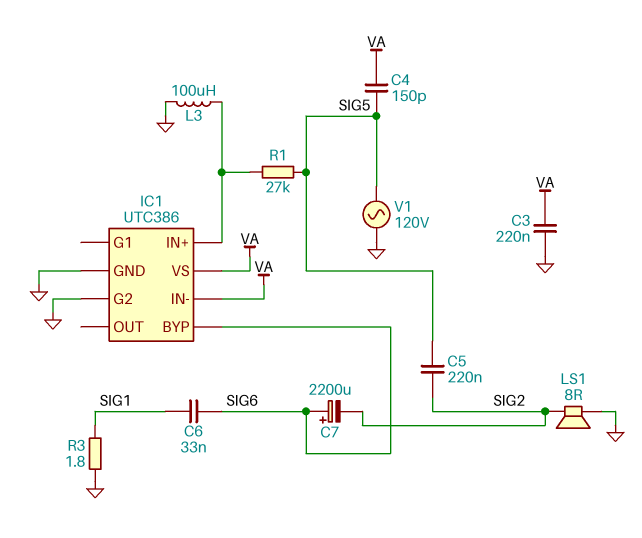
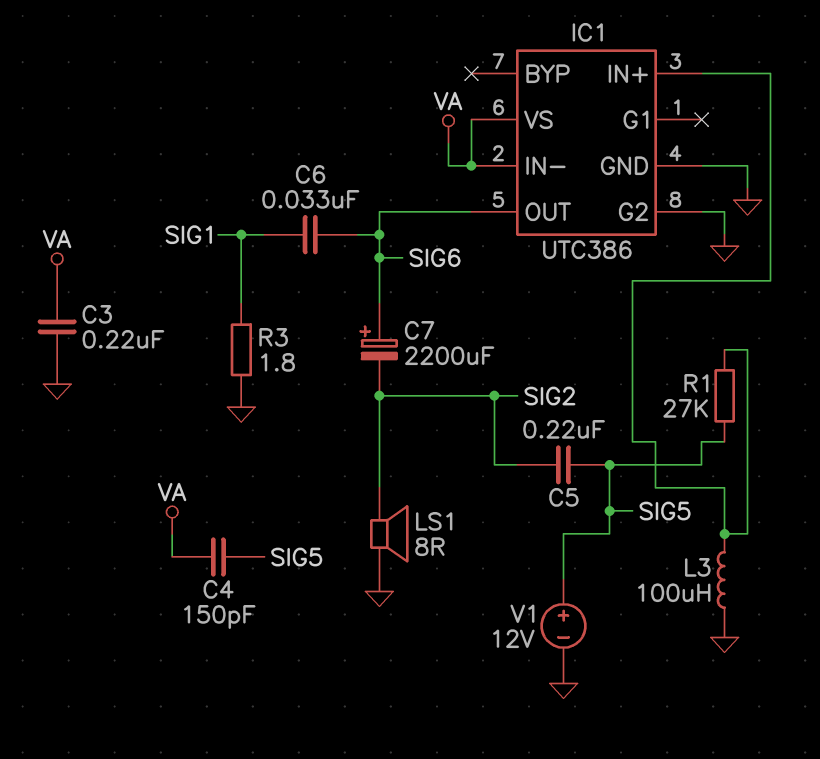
IC1 pin BYP: SIG6 -> none
IC1 pin OUT: none -> SIG6
V1: AC 120V (GND, SIG5) -> 12V (plus SIG5, minus GND)

